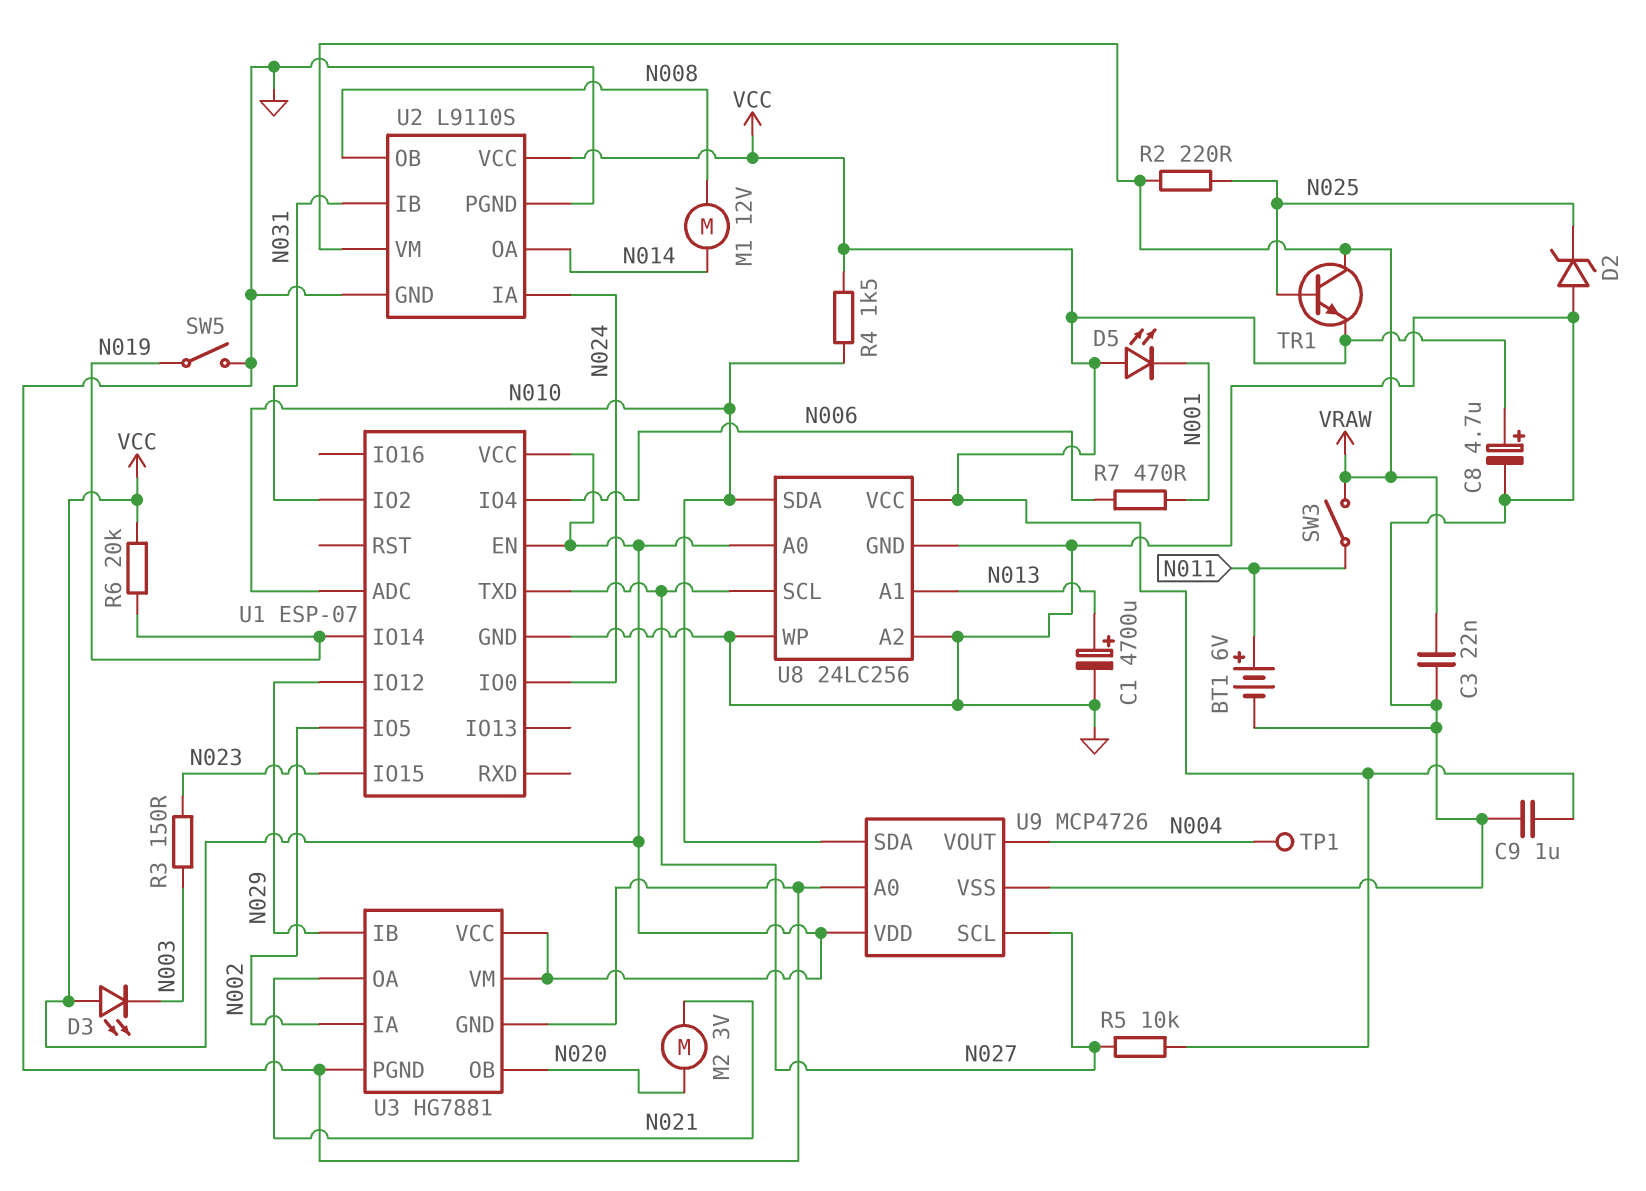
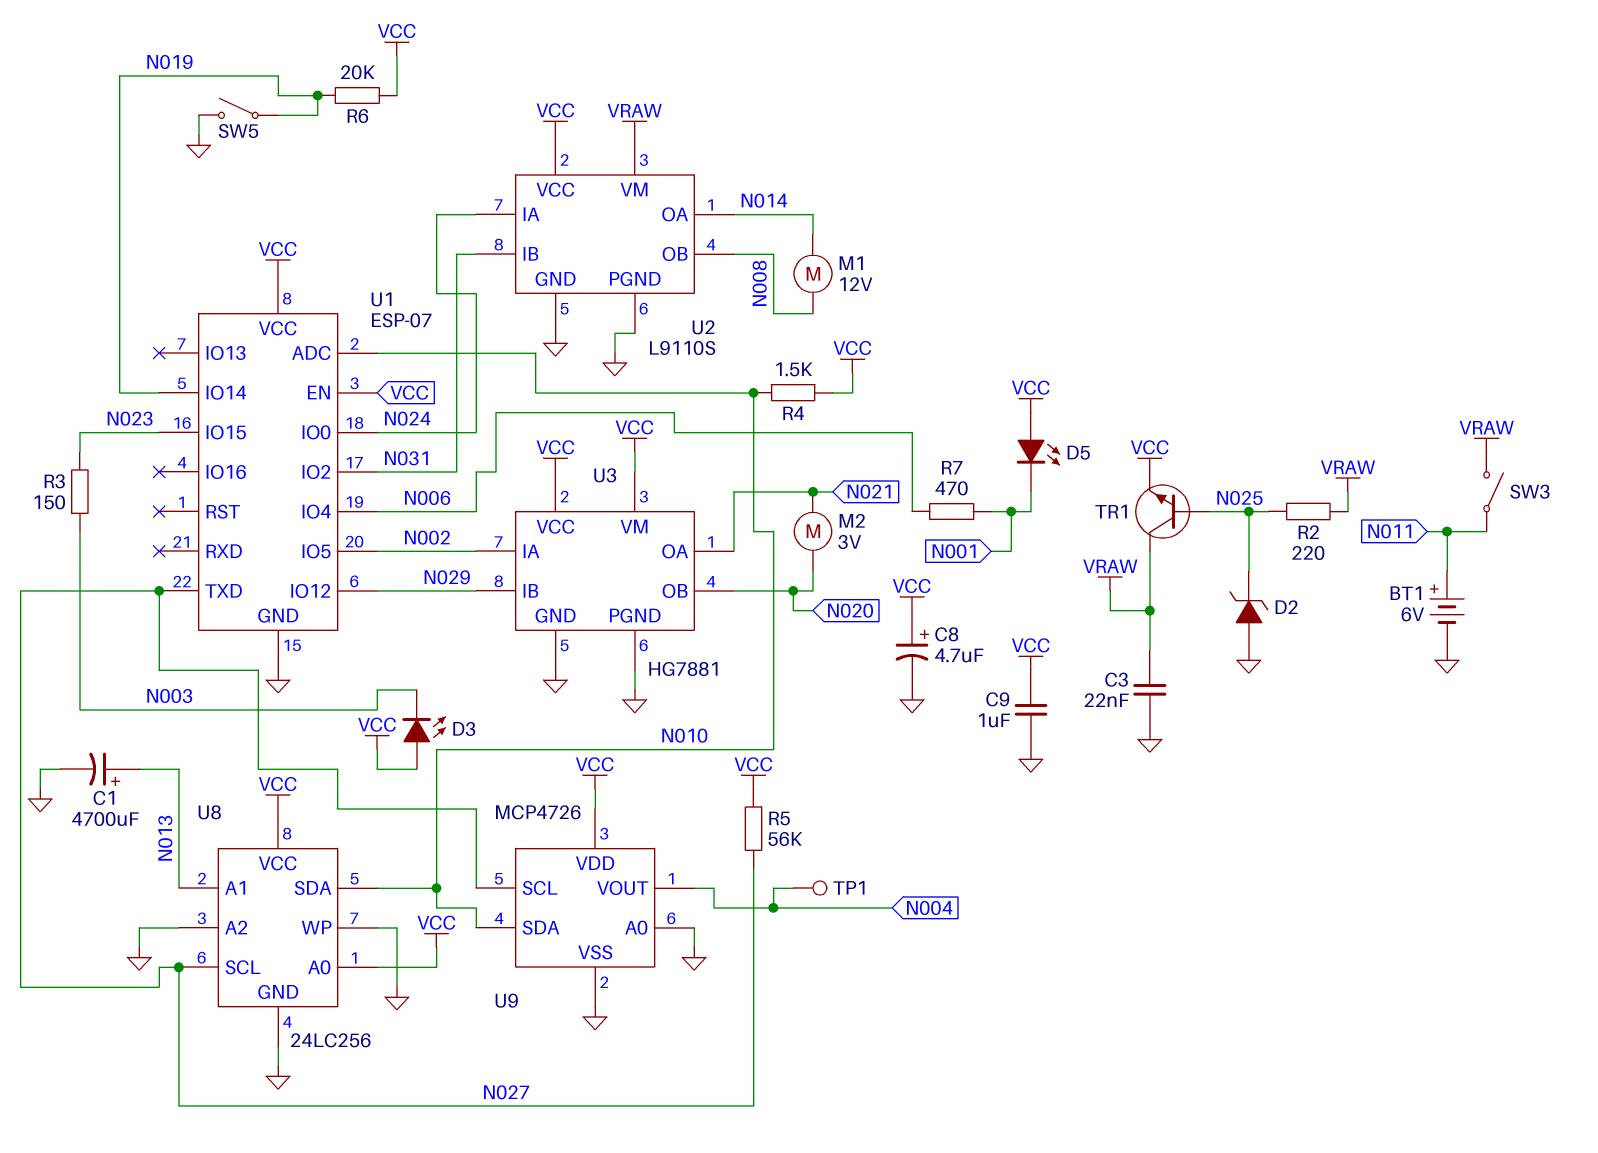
R5: 10k (N027, VCC) -> 56k (N027, VCC)

